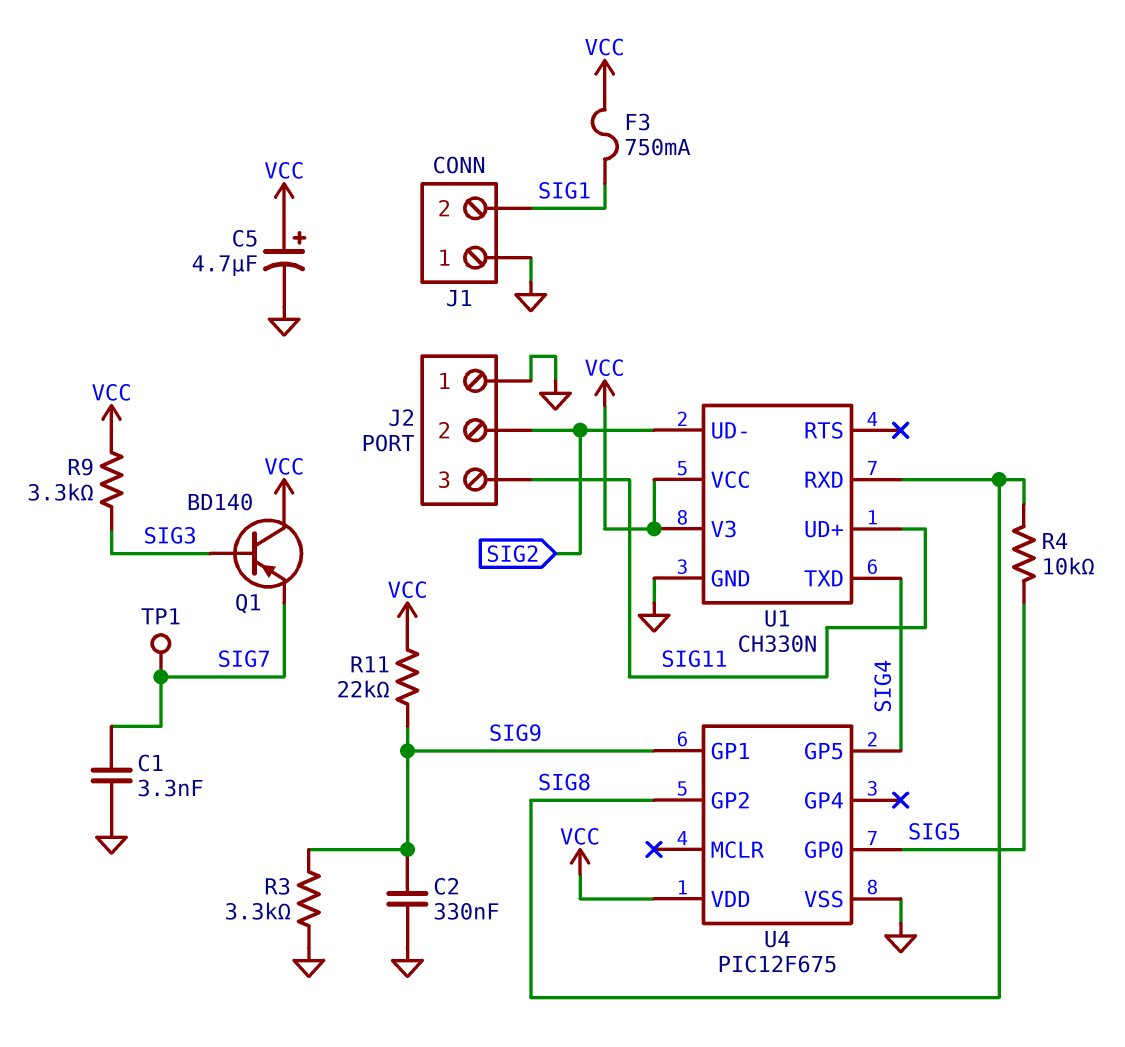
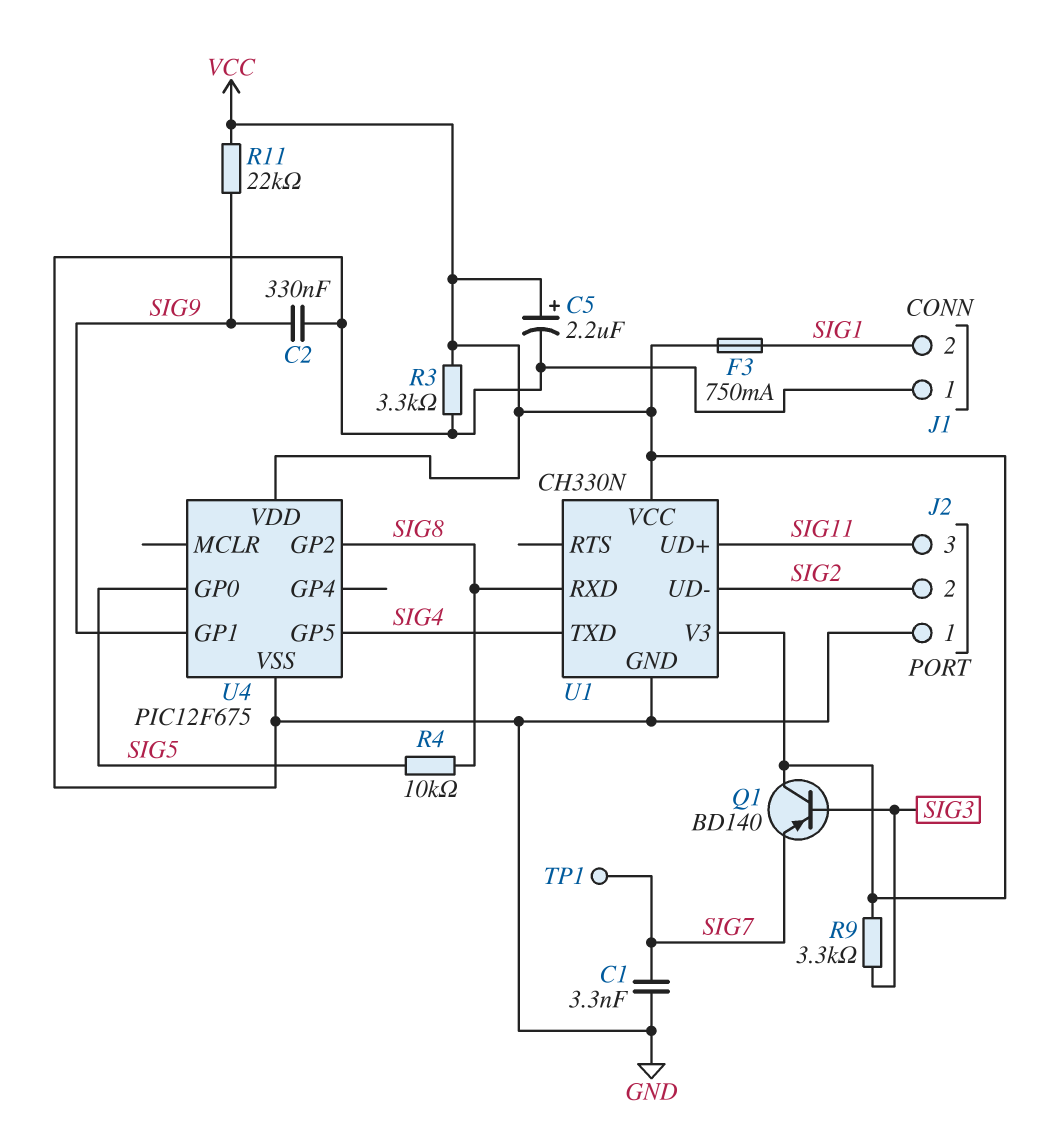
C5: 4.7uF (plus VCC, minus GND) -> 2.2uF (plus VCC, minus GND)
R3: 3.3k (GND, SIG9) -> 3.3k (GND, VCC)

